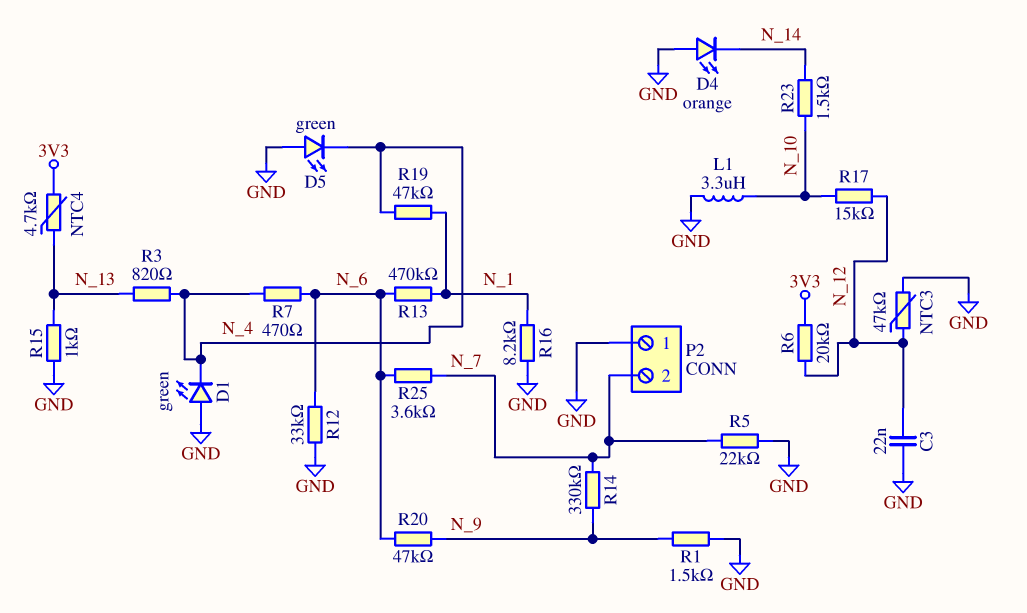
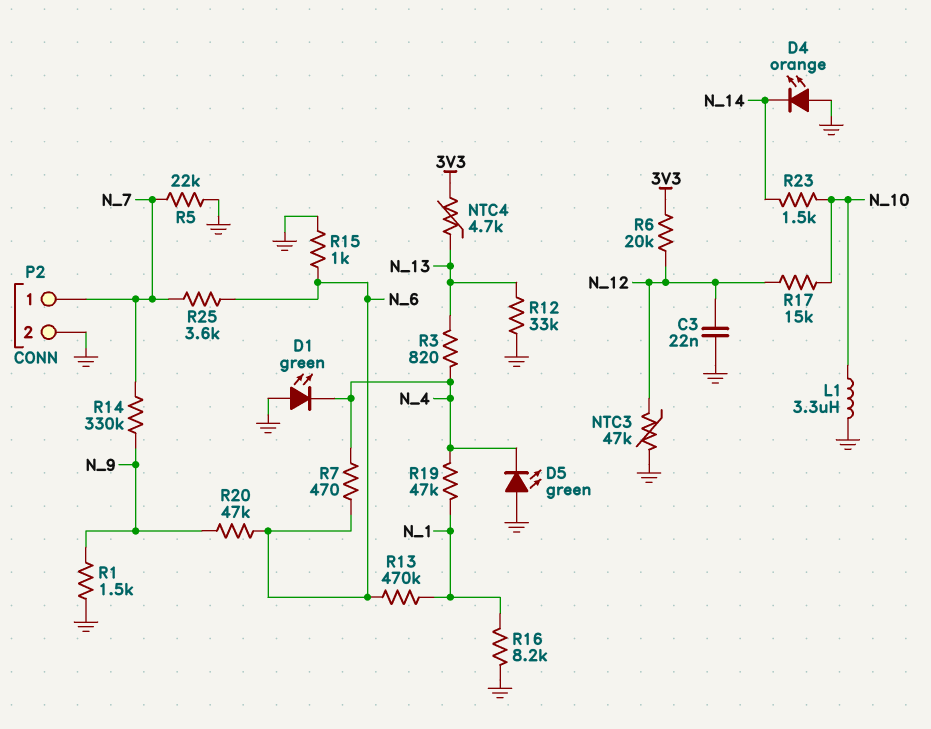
P2 pin 1: GND -> N_7
P2 pin 2: N_7 -> GND
R12: 33k (GND, N_6) -> 33k (GND, N_13)
R15: 1k (GND, N_13) -> 1k (GND, N_6)

